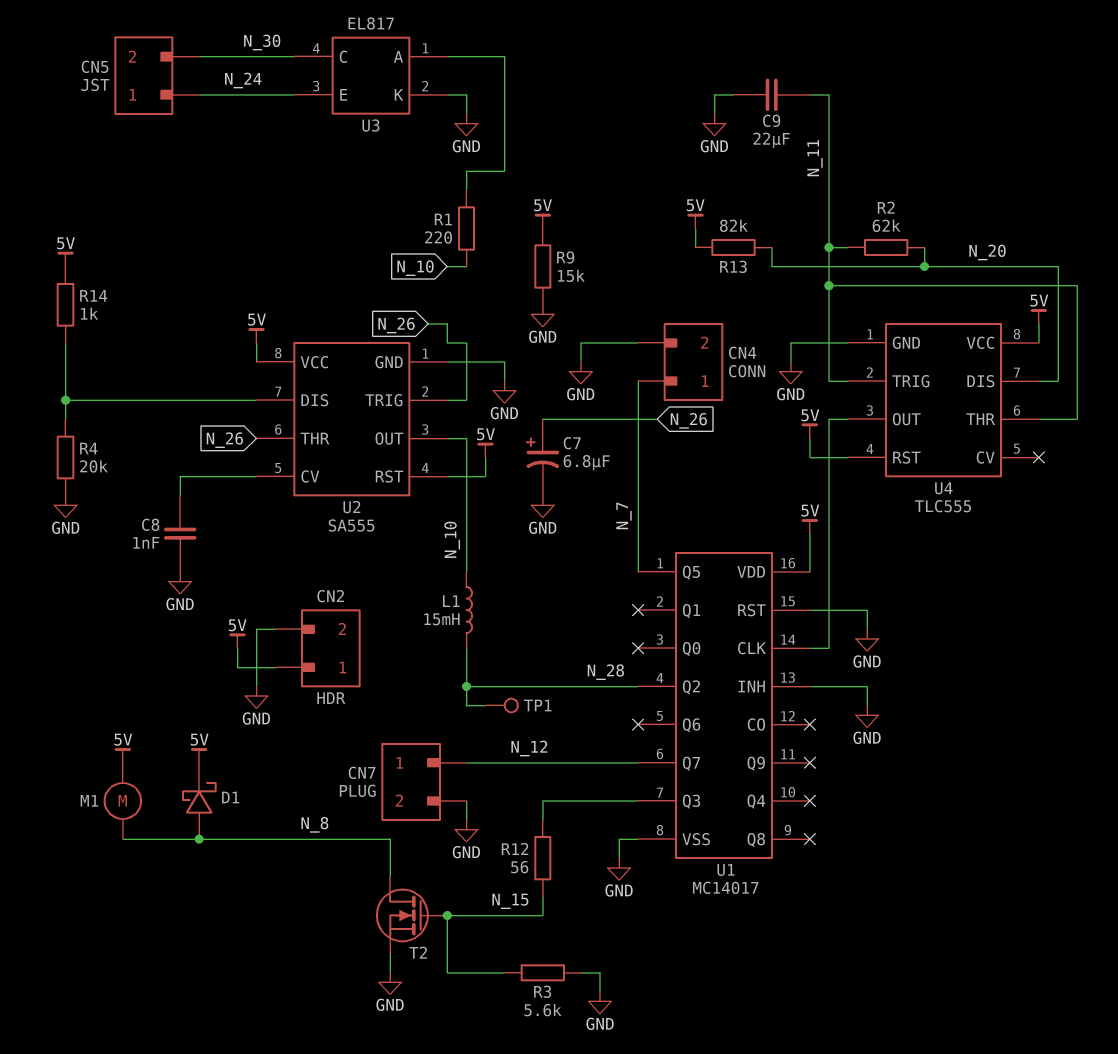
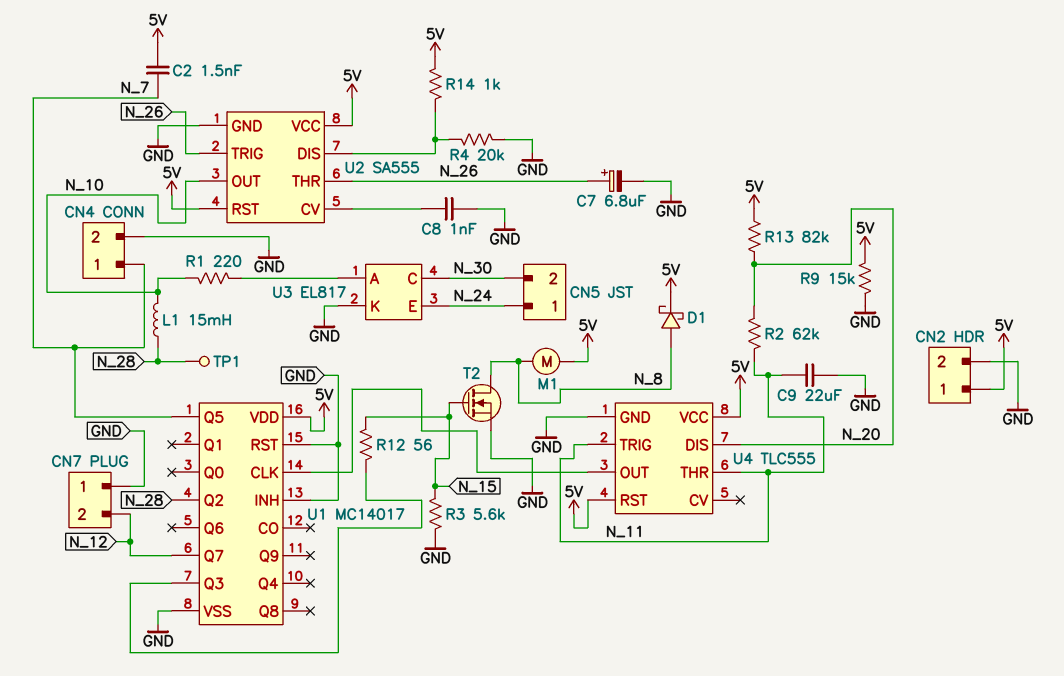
C2: none -> 1.5nF (5V, N_7)
CN7 pin 1: N_12 -> GND
CN7 pin 2: GND -> N_12

